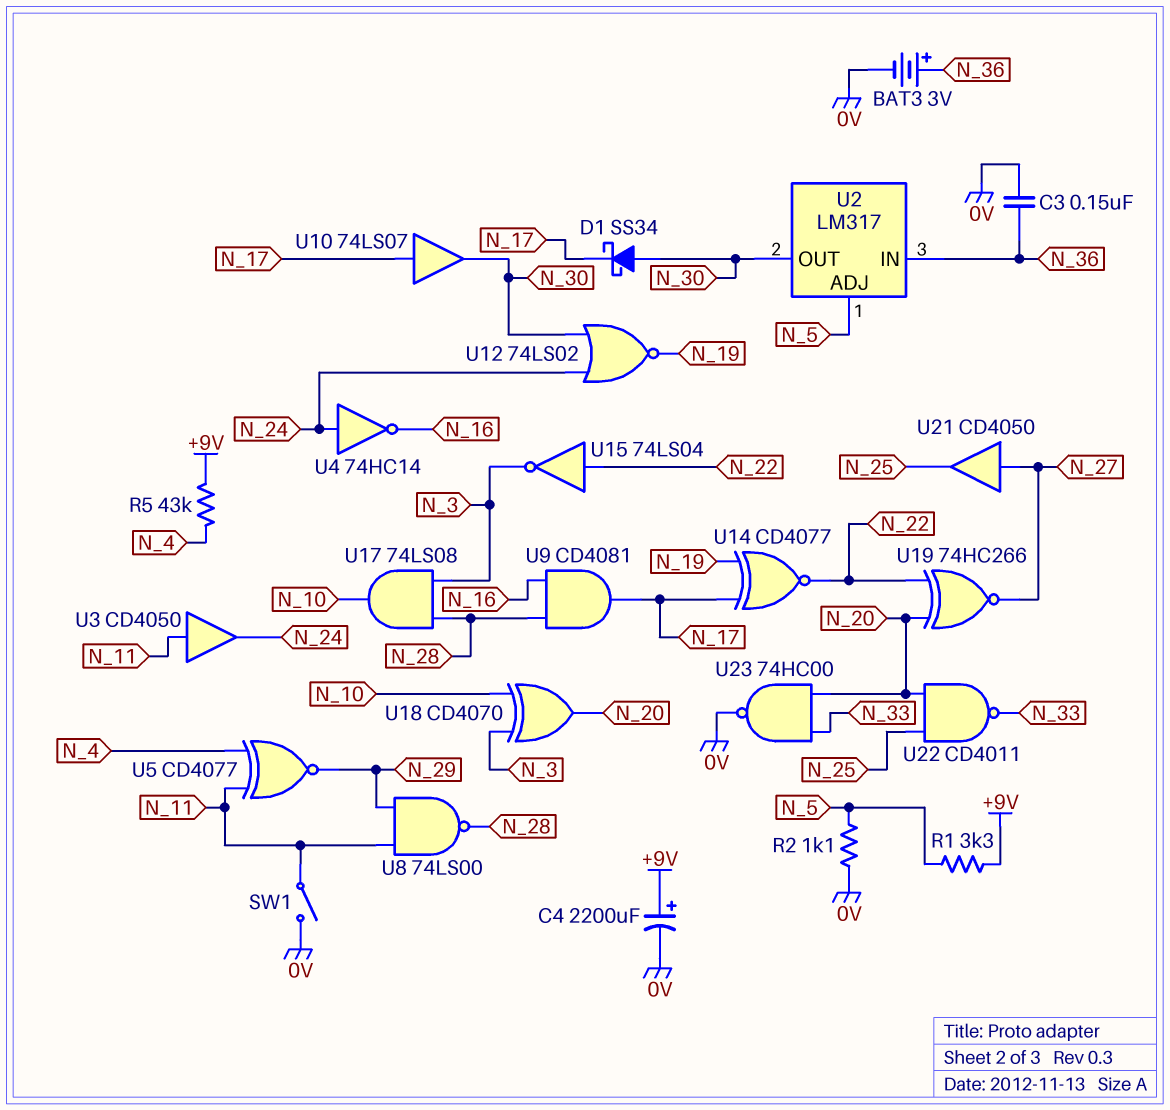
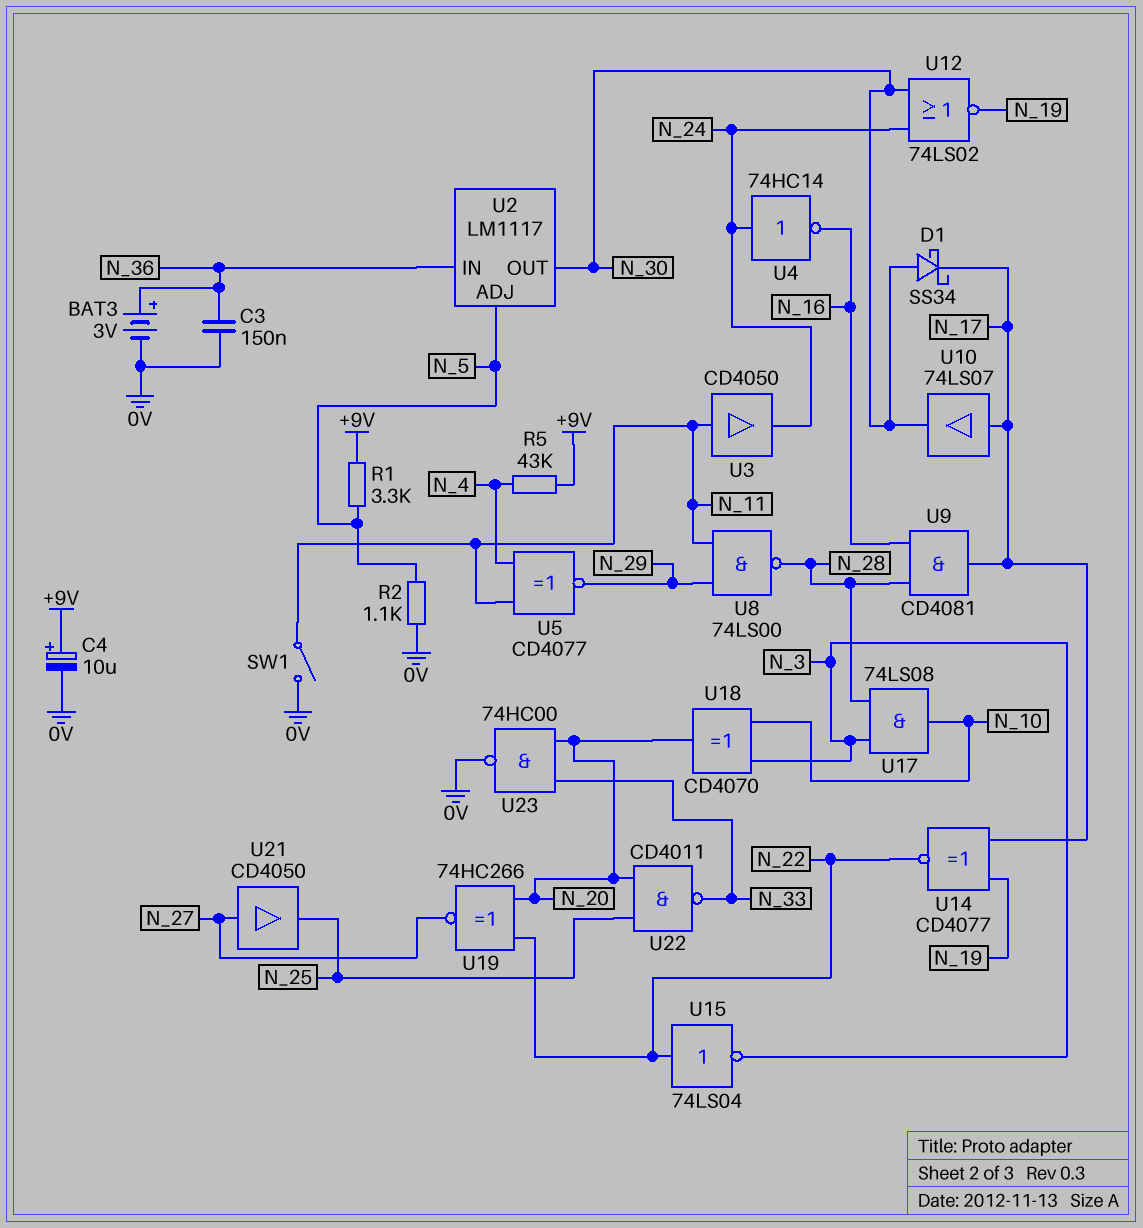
C4: 2200uF (plus +9V, minus 0V) -> 10uF (plus +9V, minus 0V)
U2: LM317 -> LM1117

